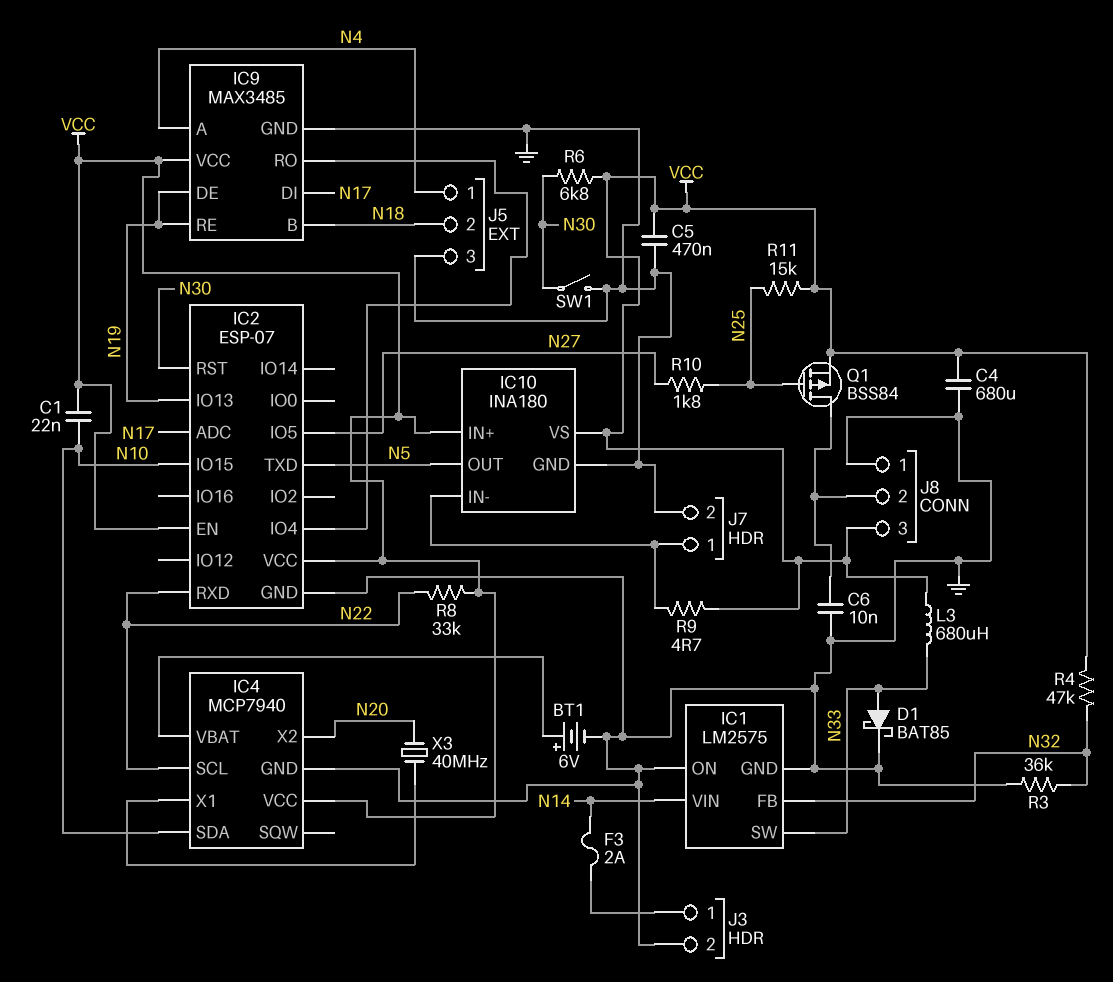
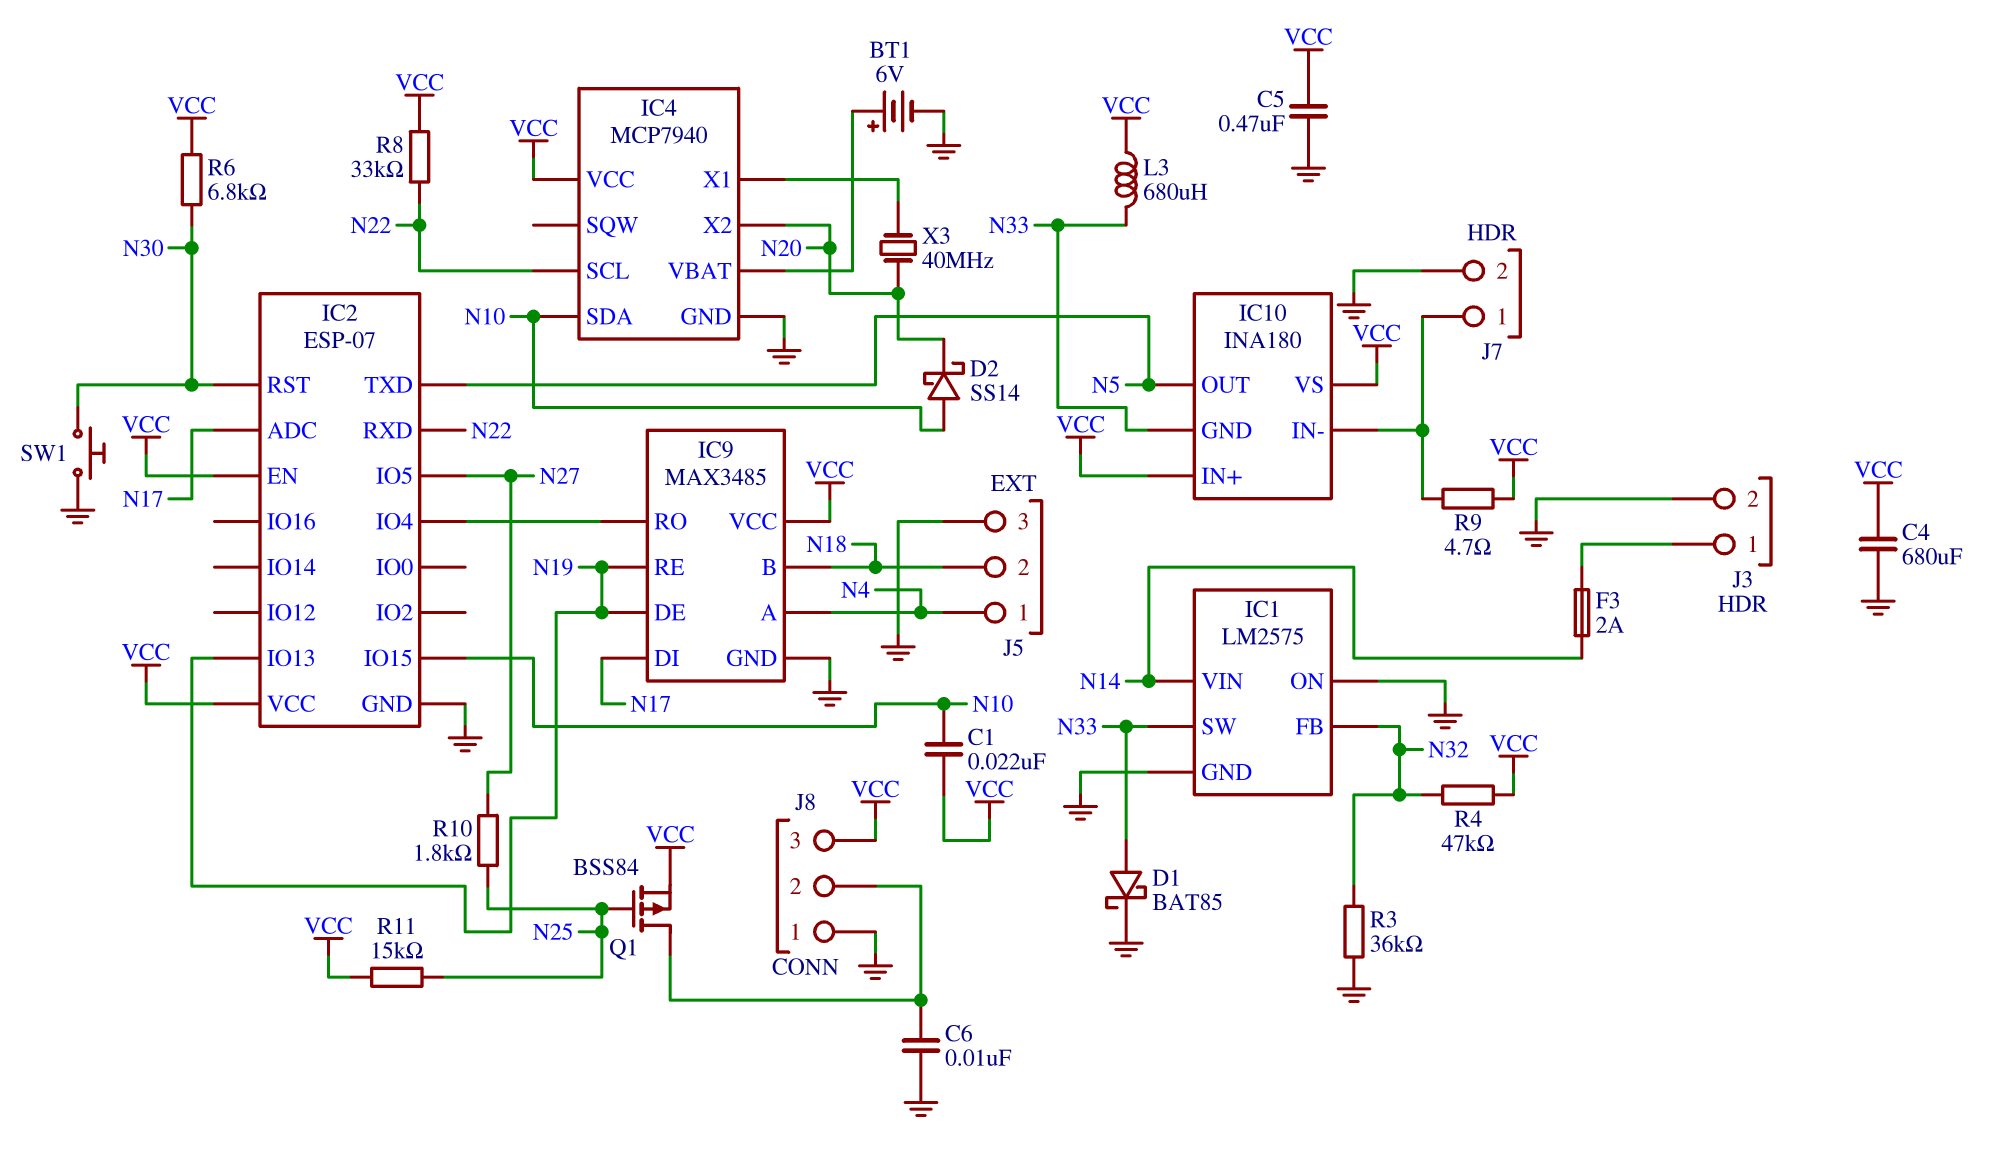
D2: none -> schottky SS14 (A N10, K N20)
IC10 pin GND: GND -> N33
SW1: switch (GND, N30) -> button (GND, N30)

